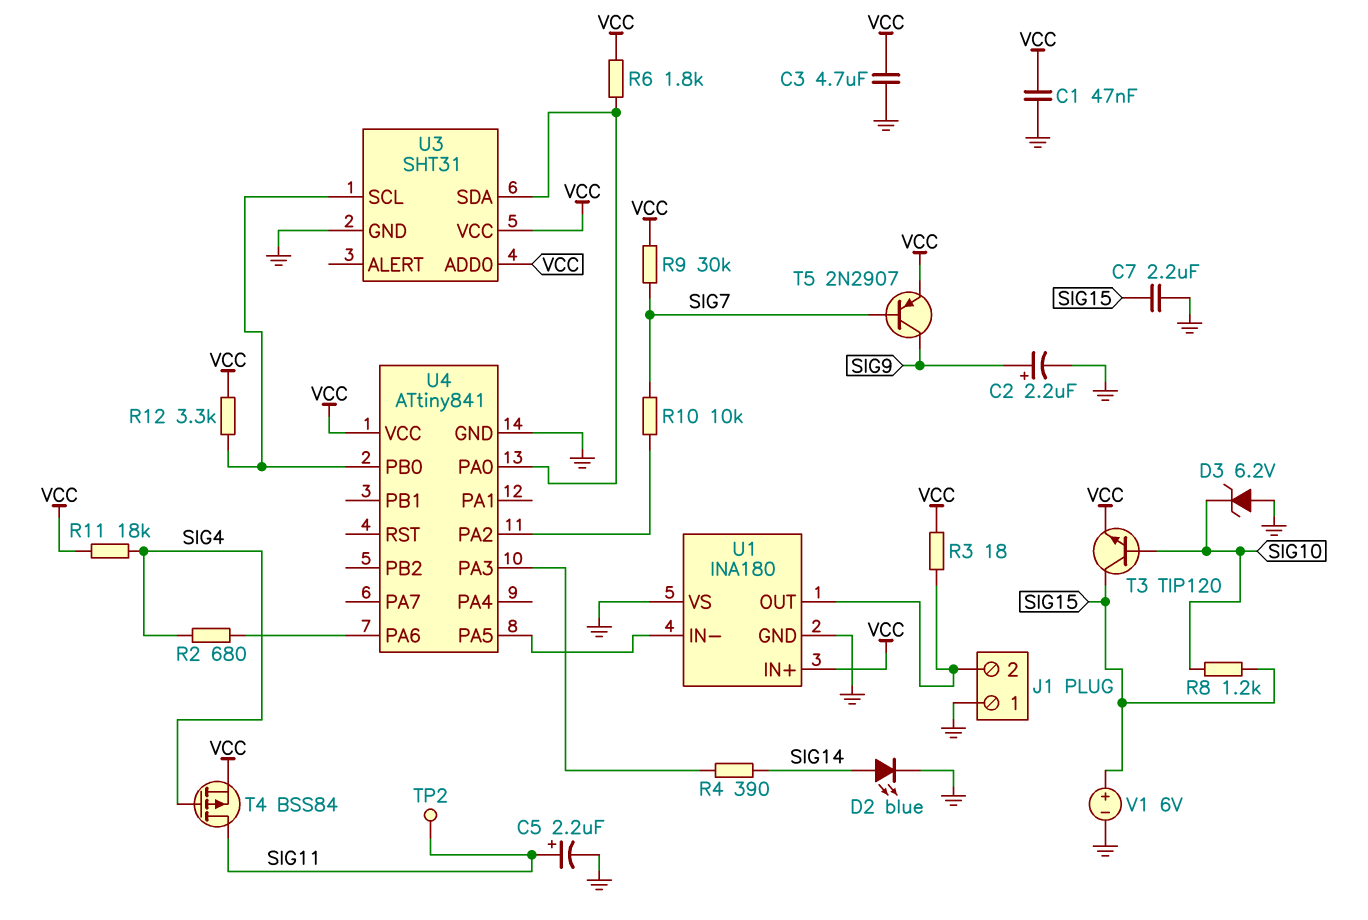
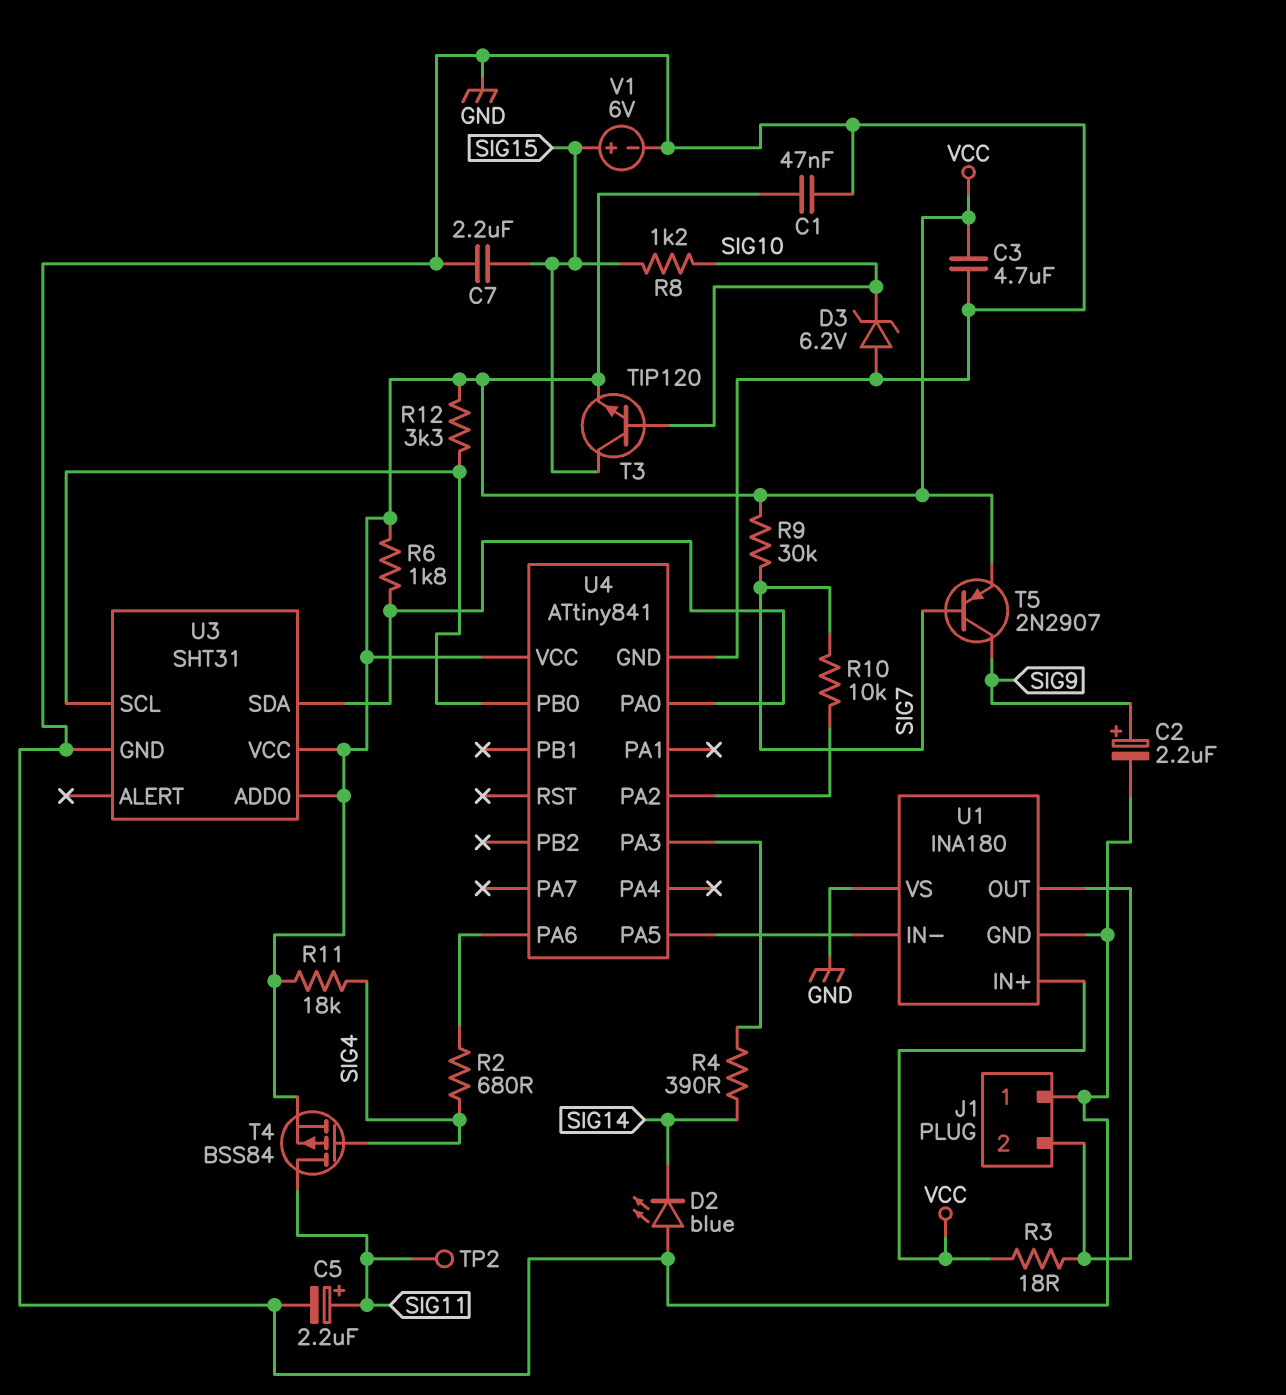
D2: LED blue (A SIG14, K GND) -> LED blue (A GND, K SIG14)

